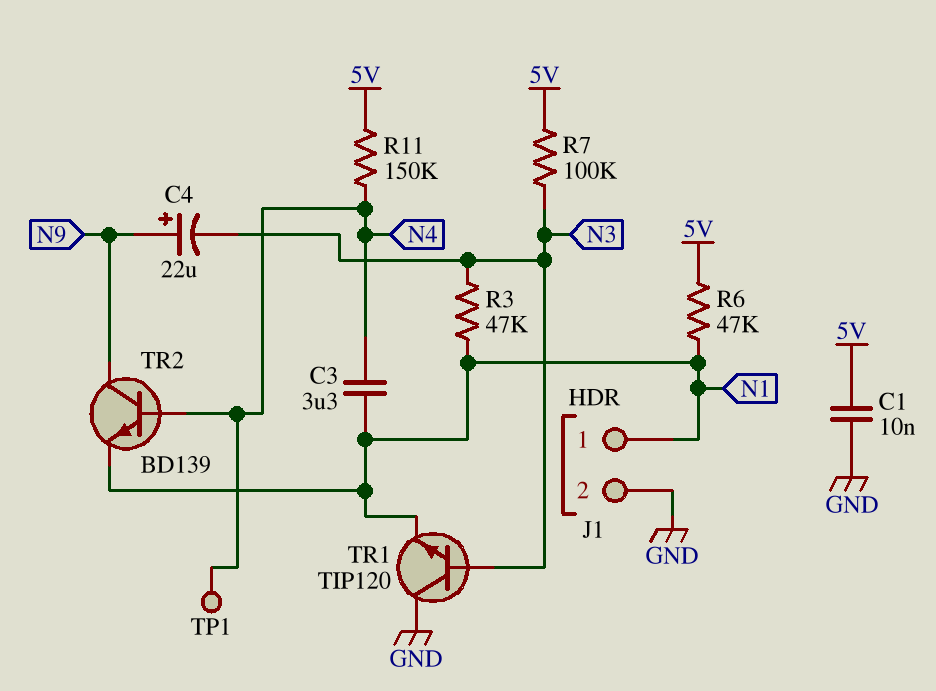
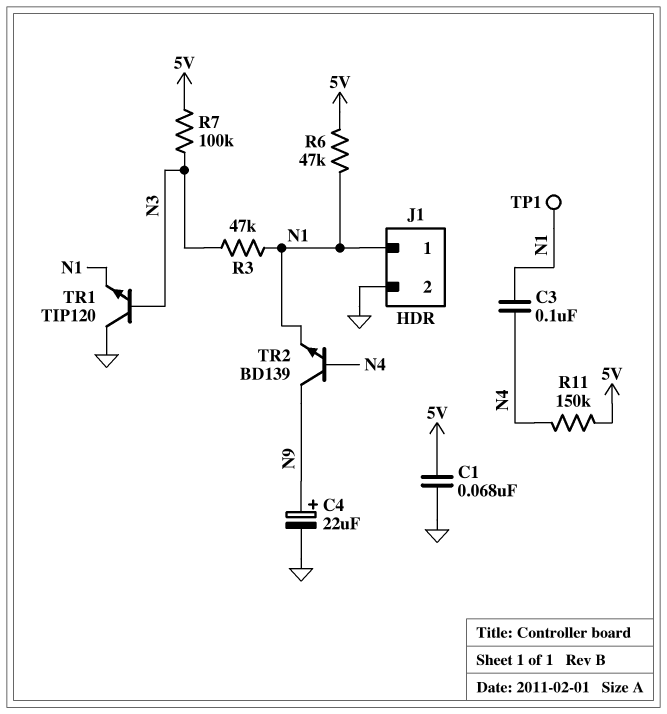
C1: 10nF (5V, GND) -> 68nF (5V, GND)
C3: 3.3uF (N1, N4) -> 100nF (N1, N4)
C4: 22uF (plus N9, minus N3) -> 22uF (plus N9, minus GND)
TP1: test point (N4) -> test point (N1)

